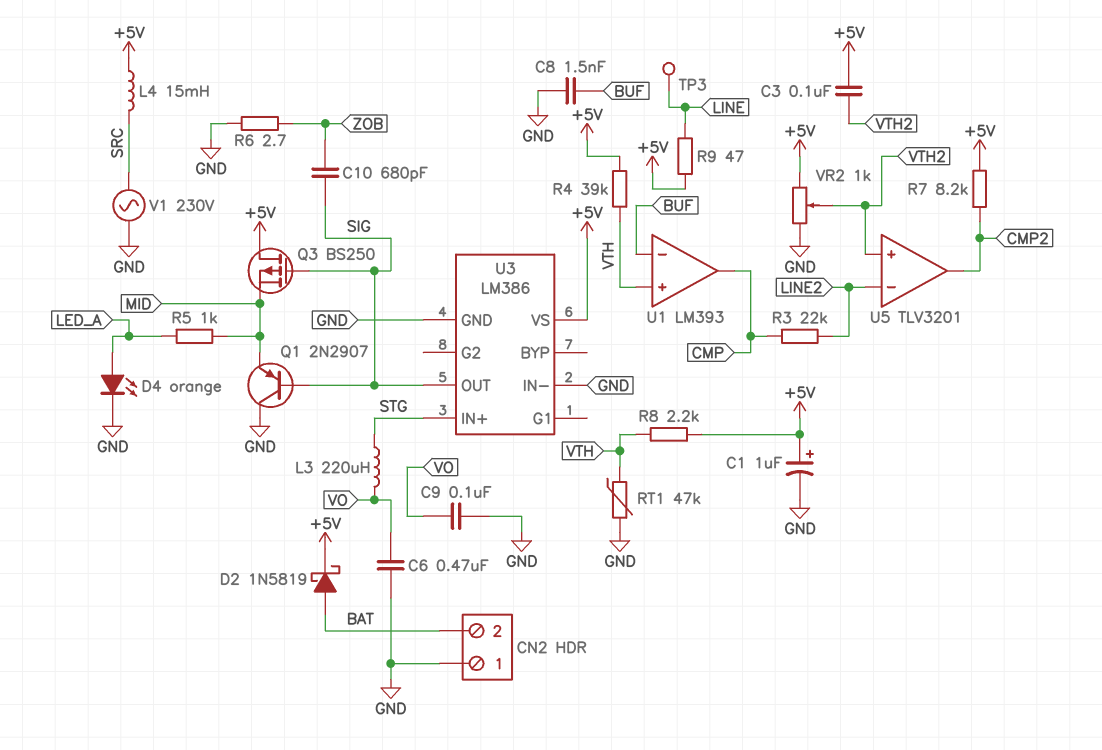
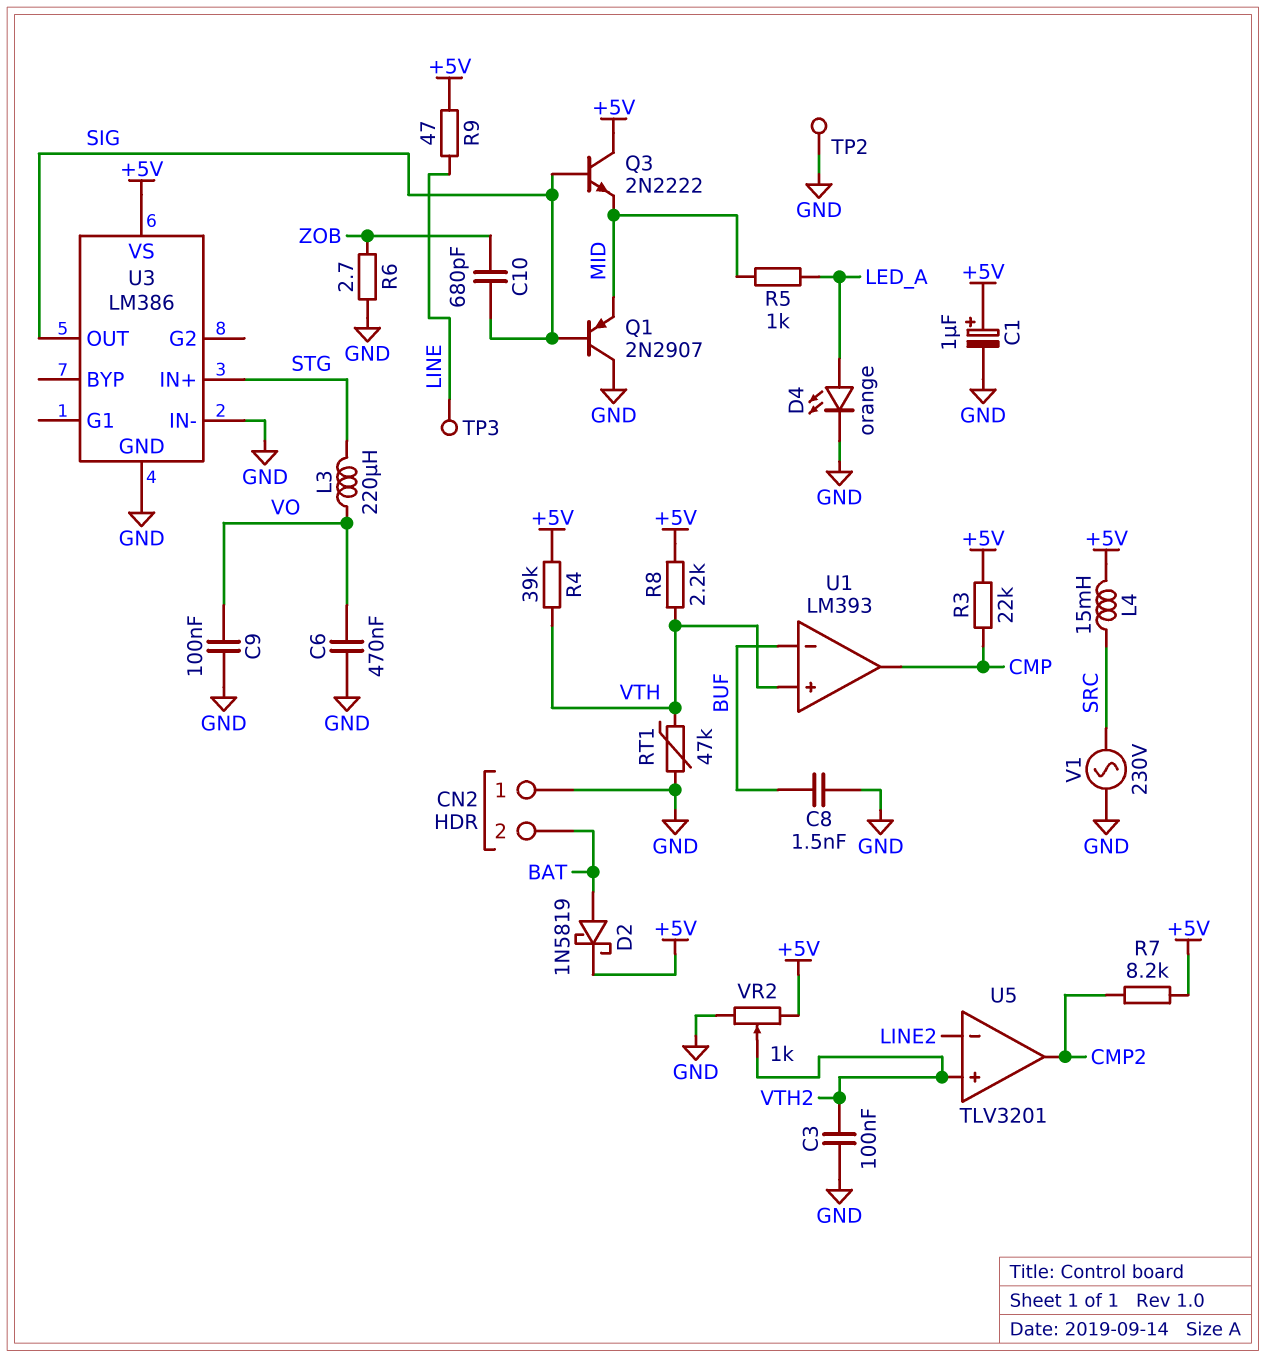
C3: 100nF (+5V, VTH2) -> 100nF (GND, VTH2)
Q3: PMOS BS250 (G SIG, D +5V, S MID) -> NPN 2N2222 (B SIG, C +5V, E MID)
R3: 22k (CMP, LINE2) -> 22k (+5V, CMP)
TP2: none -> test point (GND)

